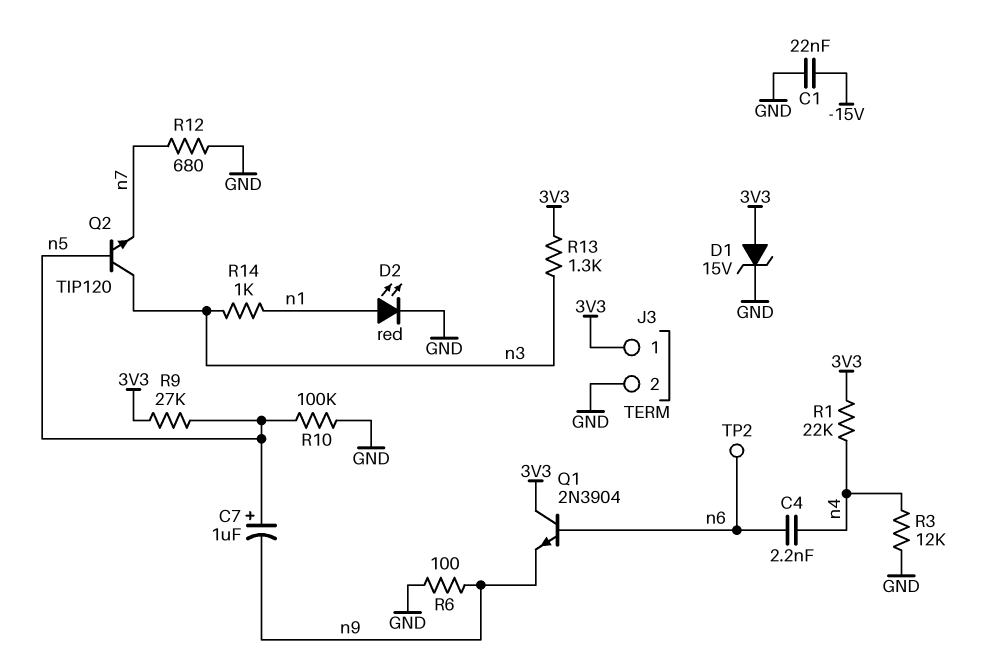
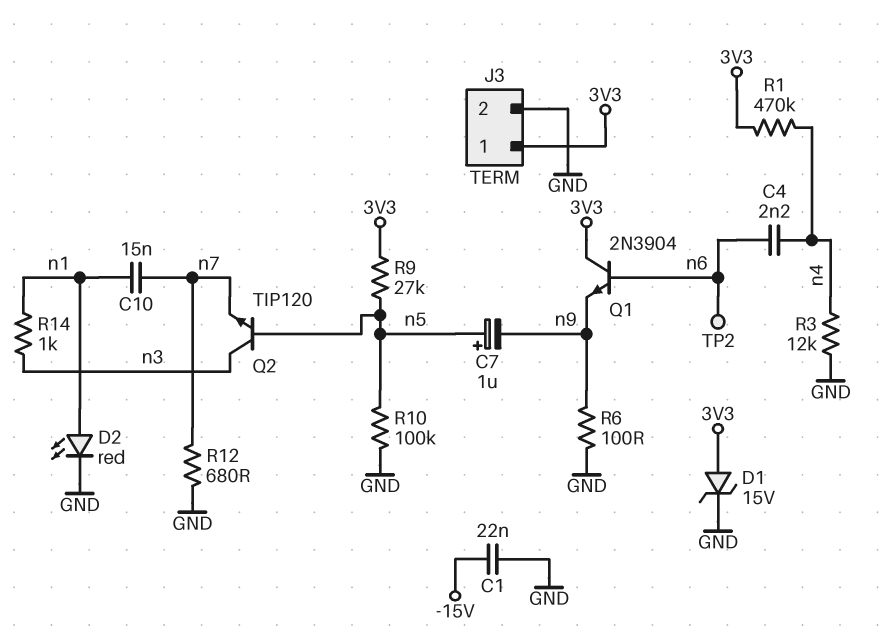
C10: none -> 15nF (n1, n7)
R1: 22k (3V3, n4) -> 470k (3V3, n4)
R13: 1.3k (3V3, n3) -> none

